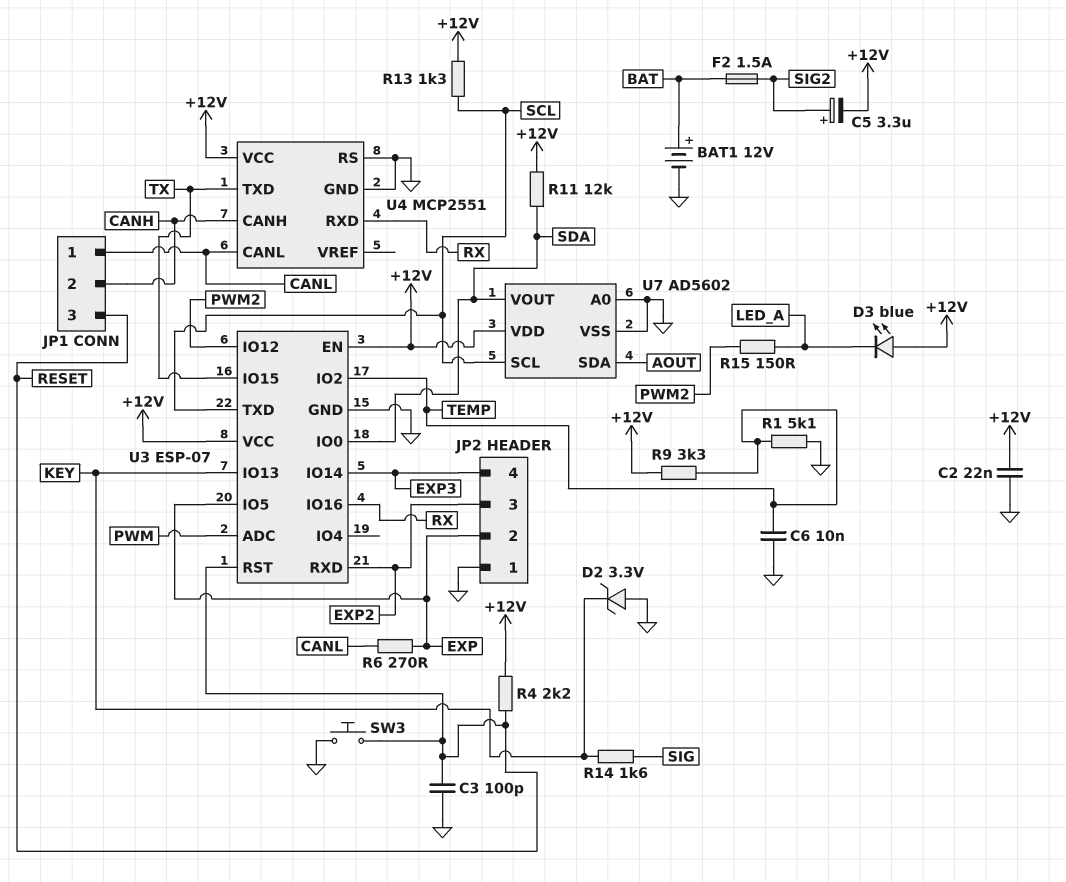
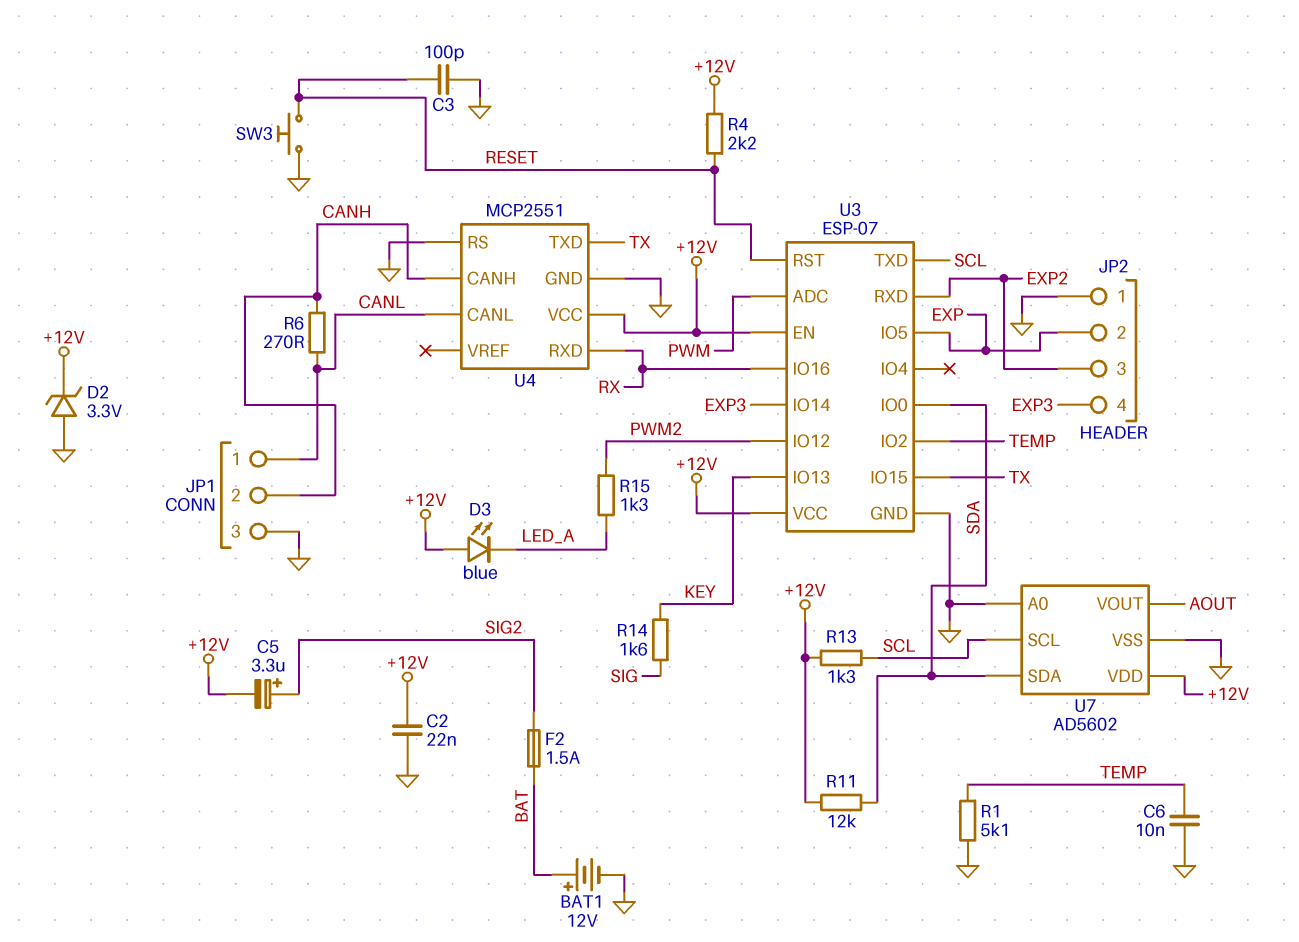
D2: zener 3.3V (A GND, K KEY) -> zener 3.3V (A GND, K +12V)
JP1 pin 3: RESET -> GND
R6: 270 (CANL, EXP) -> 270 (CANH, CANL)
R9: 3.3k (+12V, TEMP) -> none
R15: 150 (LED_A, PWM2) -> 1.3k (LED_A, PWM2)
U7 pin SDA: AOUT -> SDA
U7 pin VOUT: SDA -> AOUT

